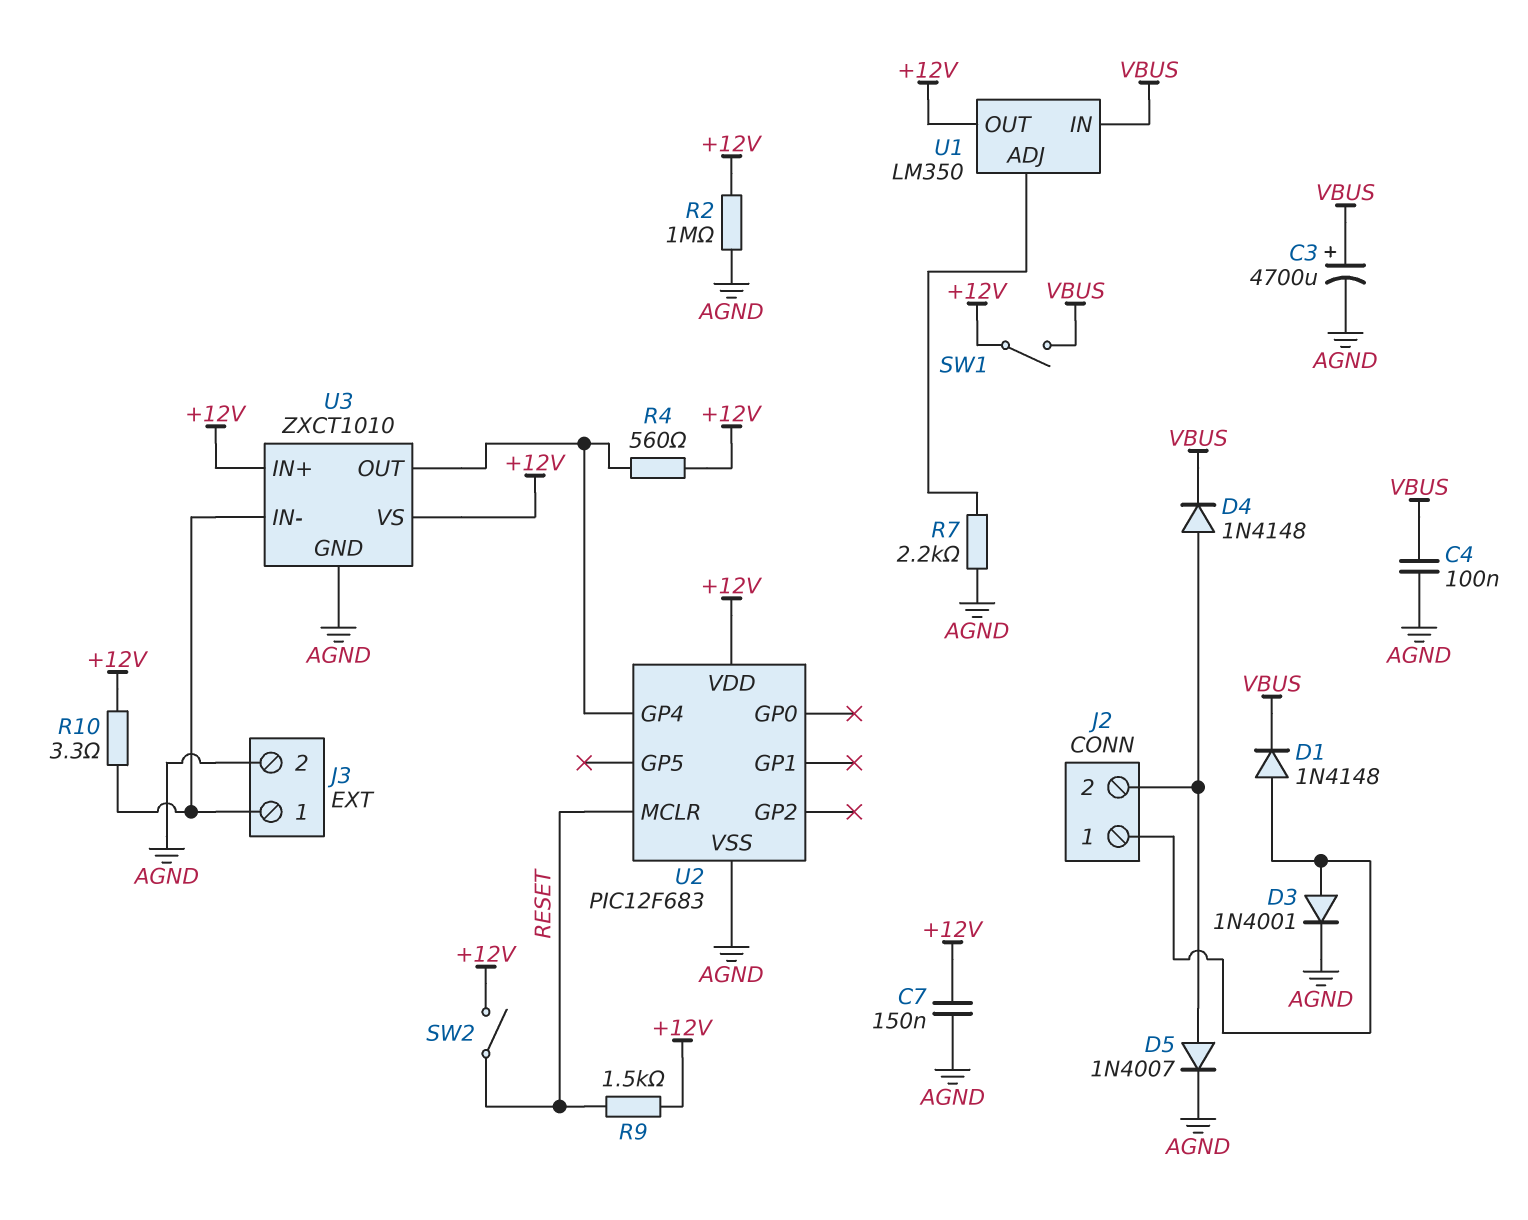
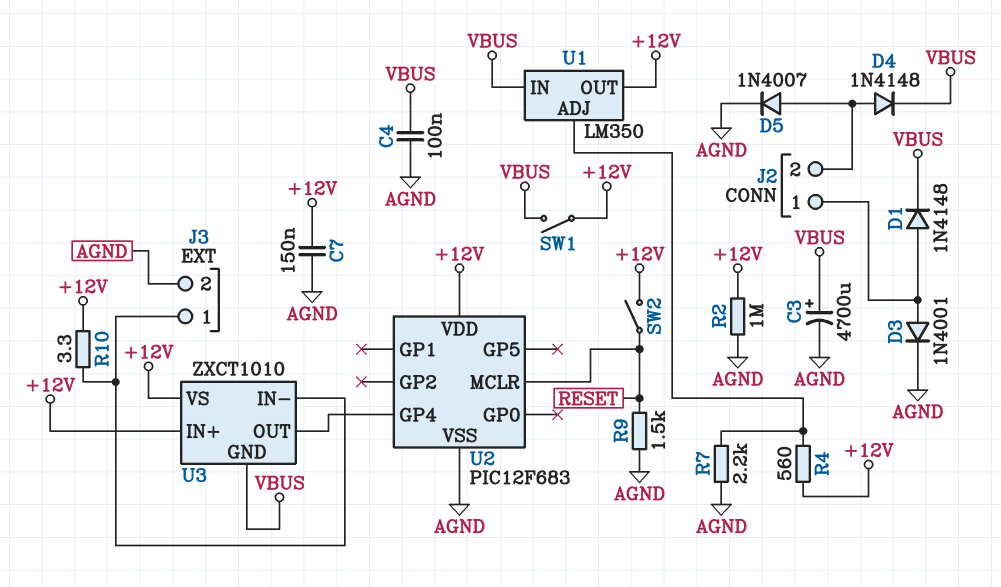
R4: 560 (+12V, U2/GP4) -> 560 (+12V, U1/ADJ)
R9: 1.5k (+12V, RESET) -> 1.5k (AGND, RESET)
U3 pin GND: AGND -> VBUS

